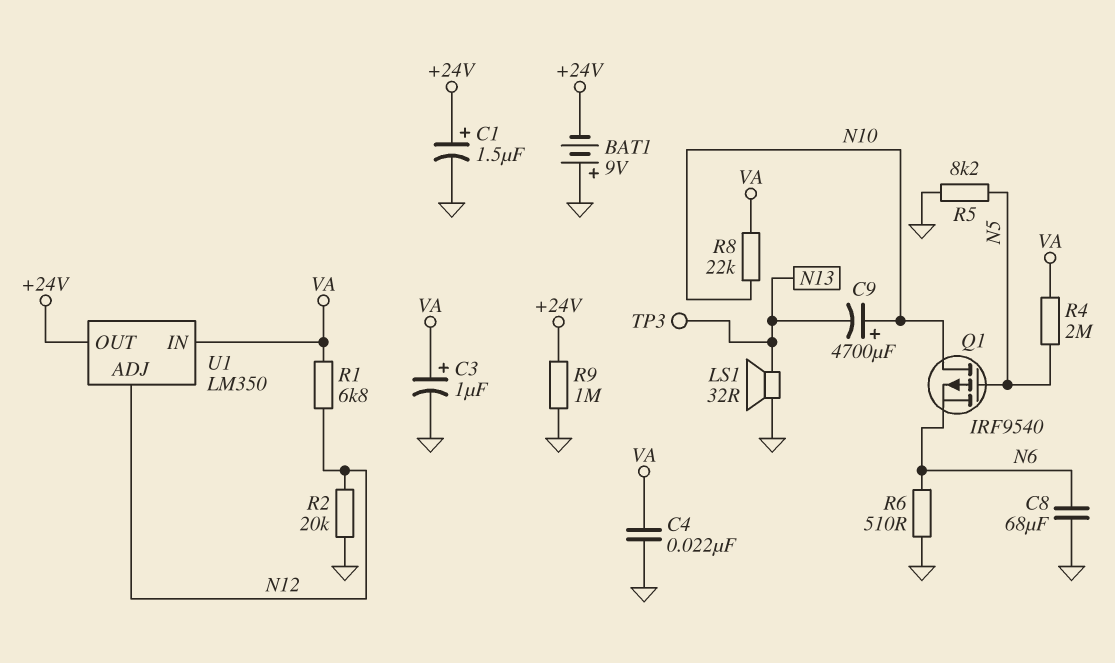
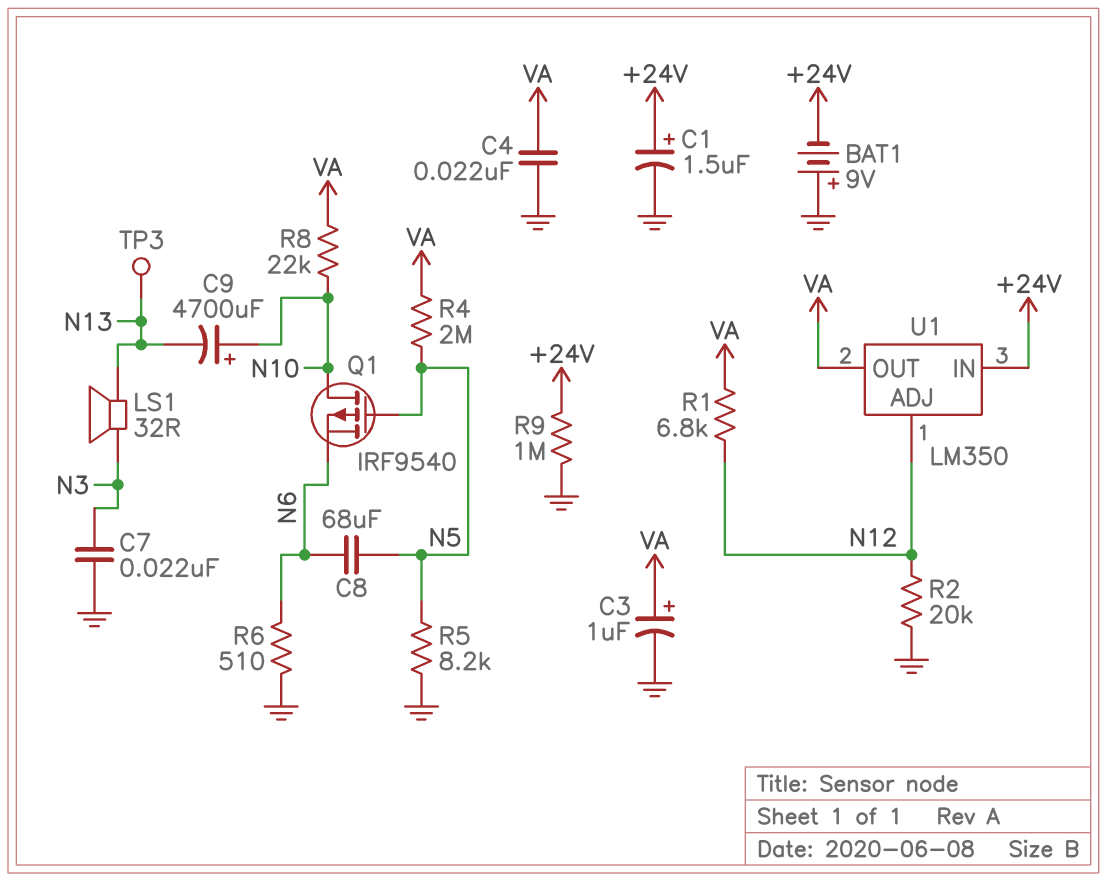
C7: none -> 22nF (GND, N3)
C8: 68uF (GND, N6) -> 68uF (N5, N6)
LS1: speaker 32R (GND, N13) -> speaker 32R (N3, N13)
U1 pin IN: VA -> +24V
U1 pin OUT: +24V -> VA

